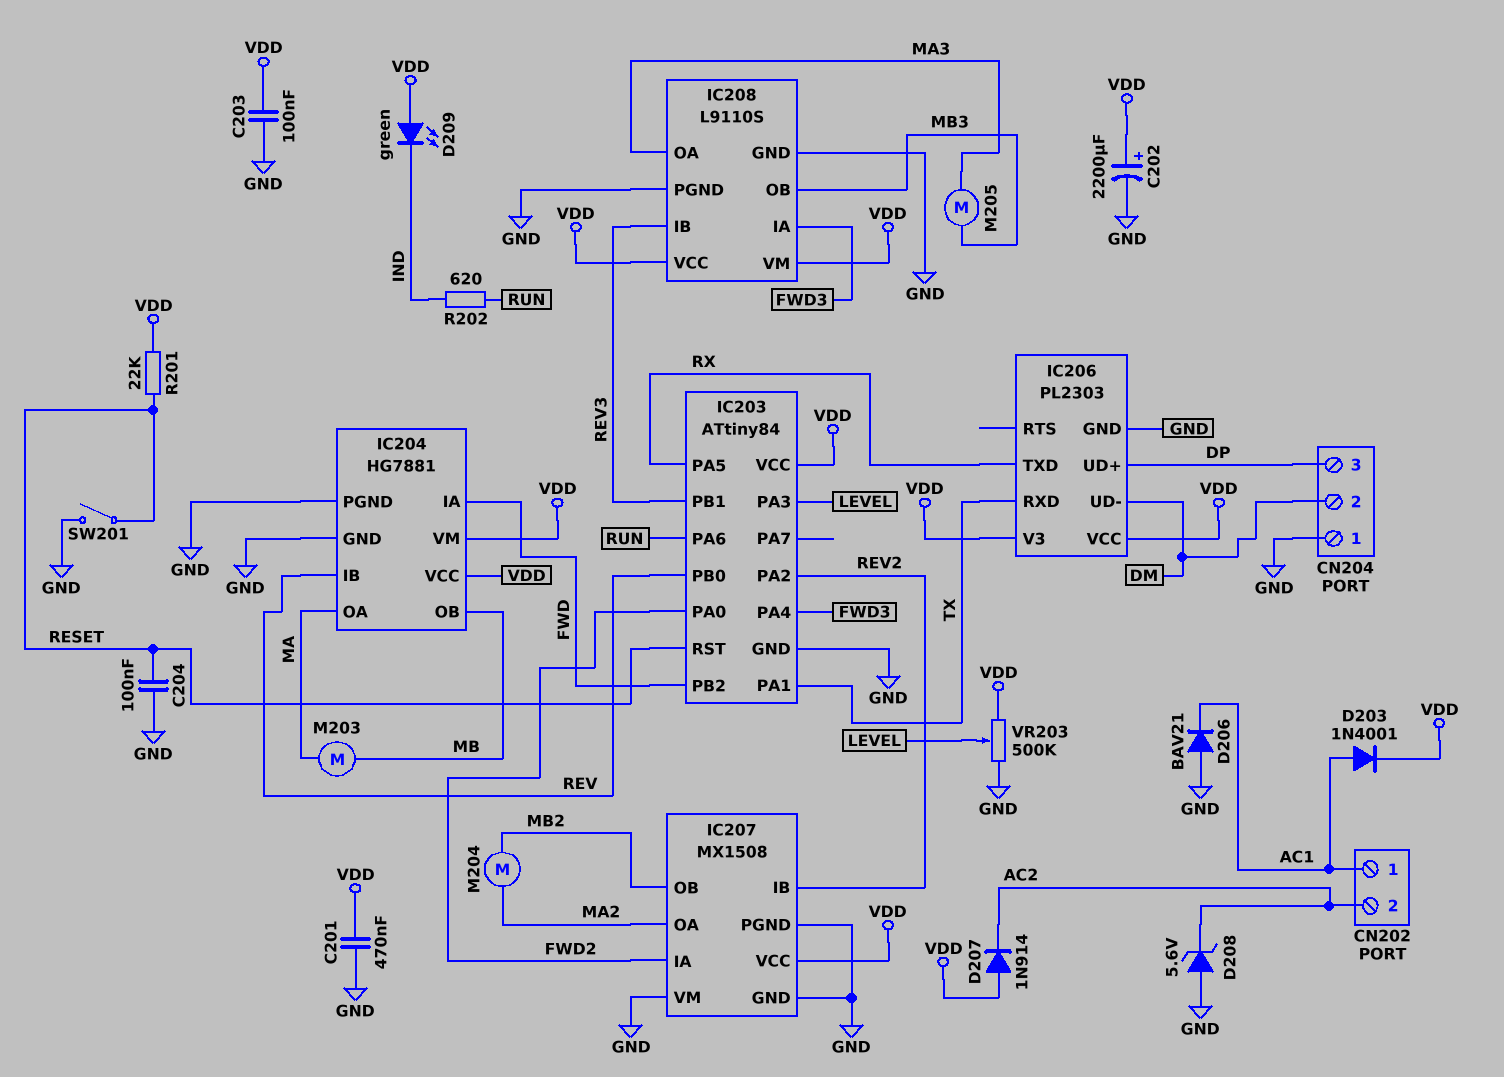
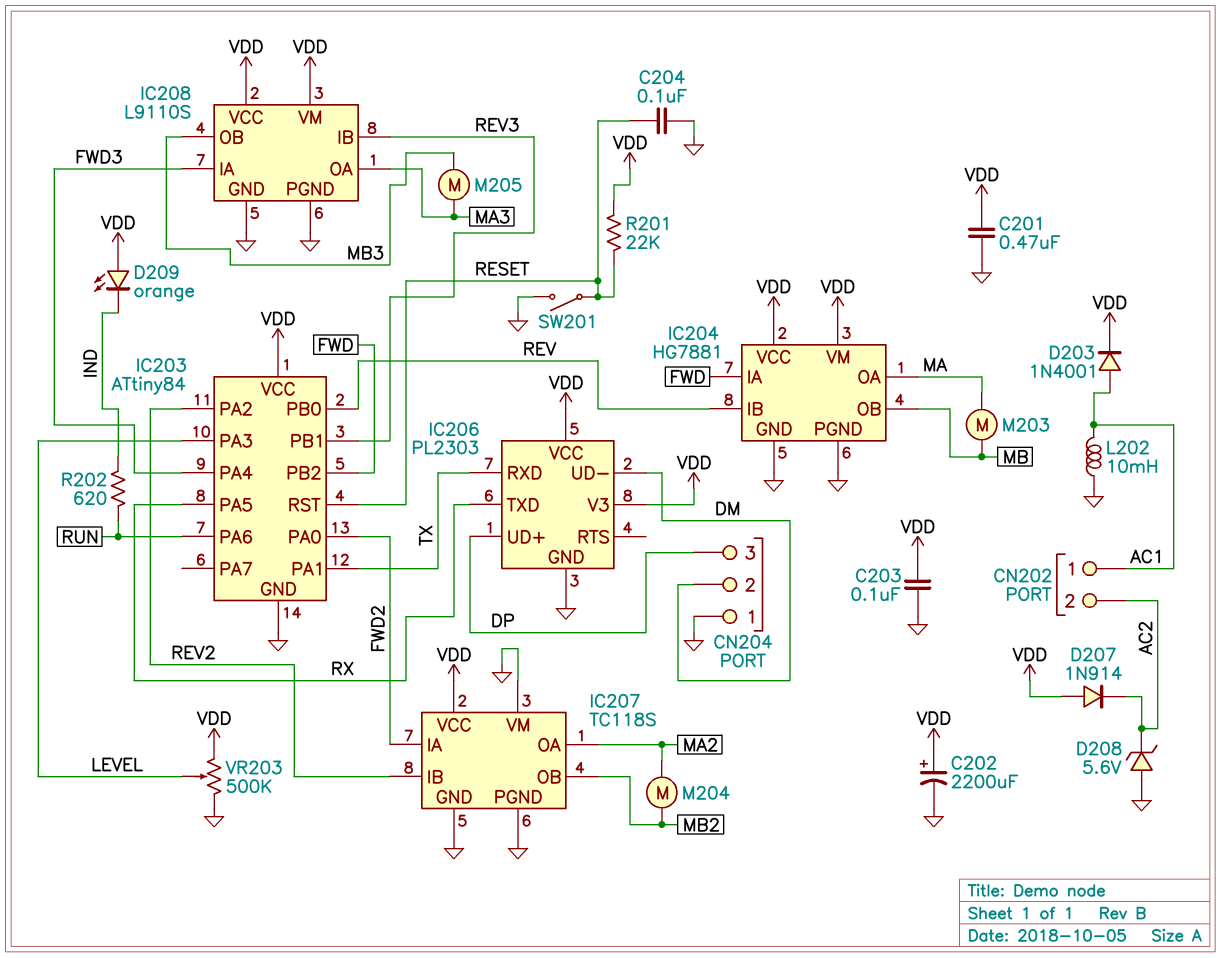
D206: diode BAV21 (A GND, K AC1) -> none
D209: LED green (A VDD, K IND) -> LED orange (A VDD, K IND)
IC207: MX1508 -> TC118S
L202: none -> 10mH (AC1, GND)

